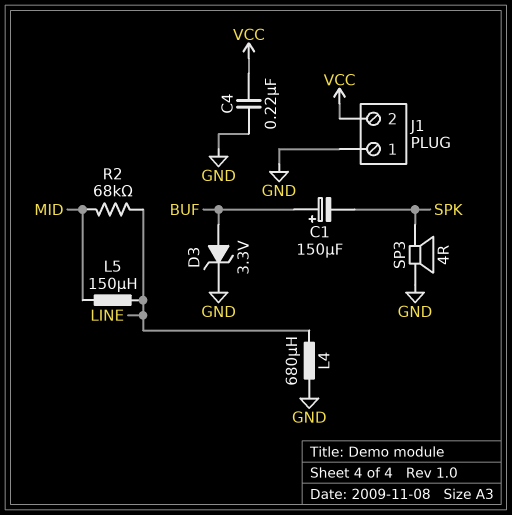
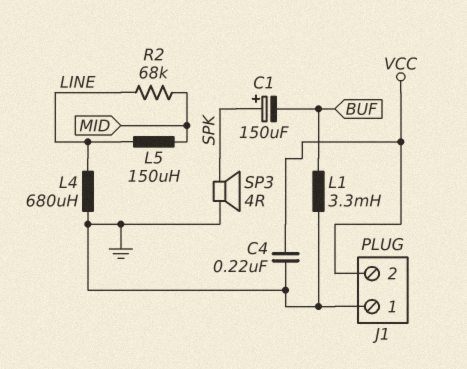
C1: 150uF (plus BUF, minus SPK) -> 150uF (plus SPK, minus BUF)
D3: zener 3.3V (A BUF, K GND) -> none
L1: none -> 3.3mH (BUF, GND)

